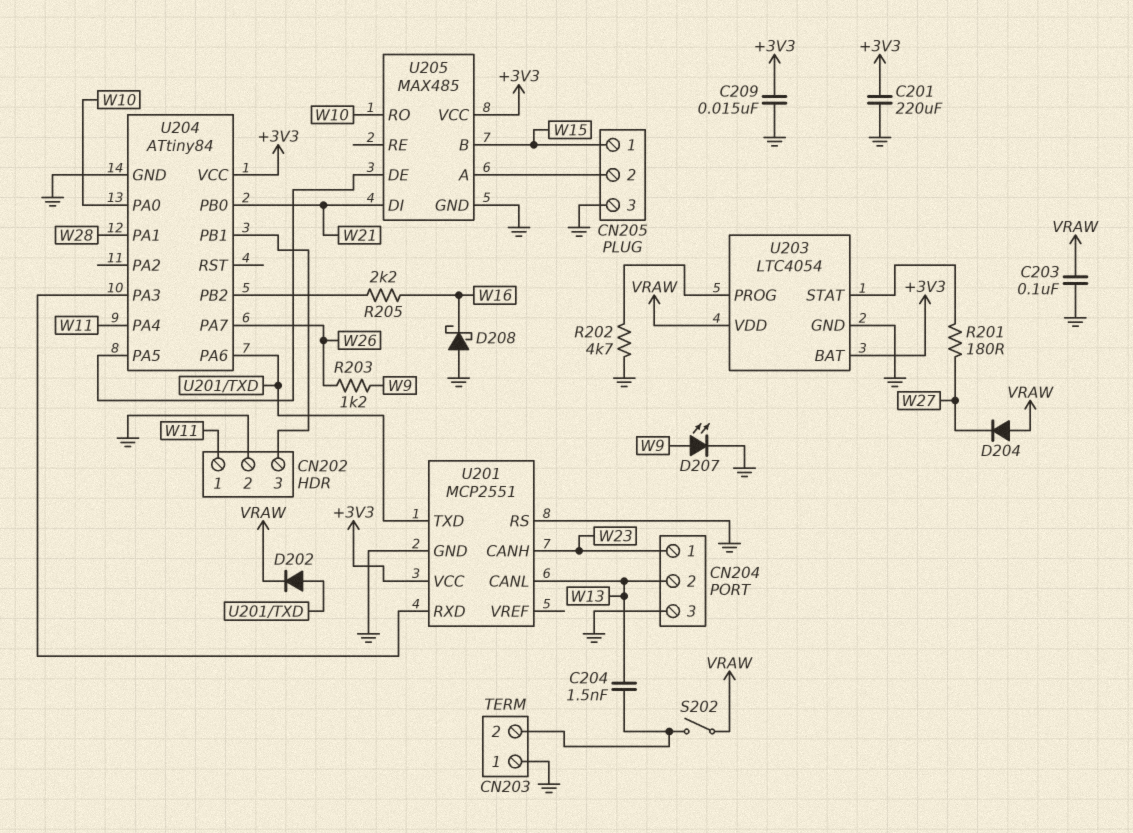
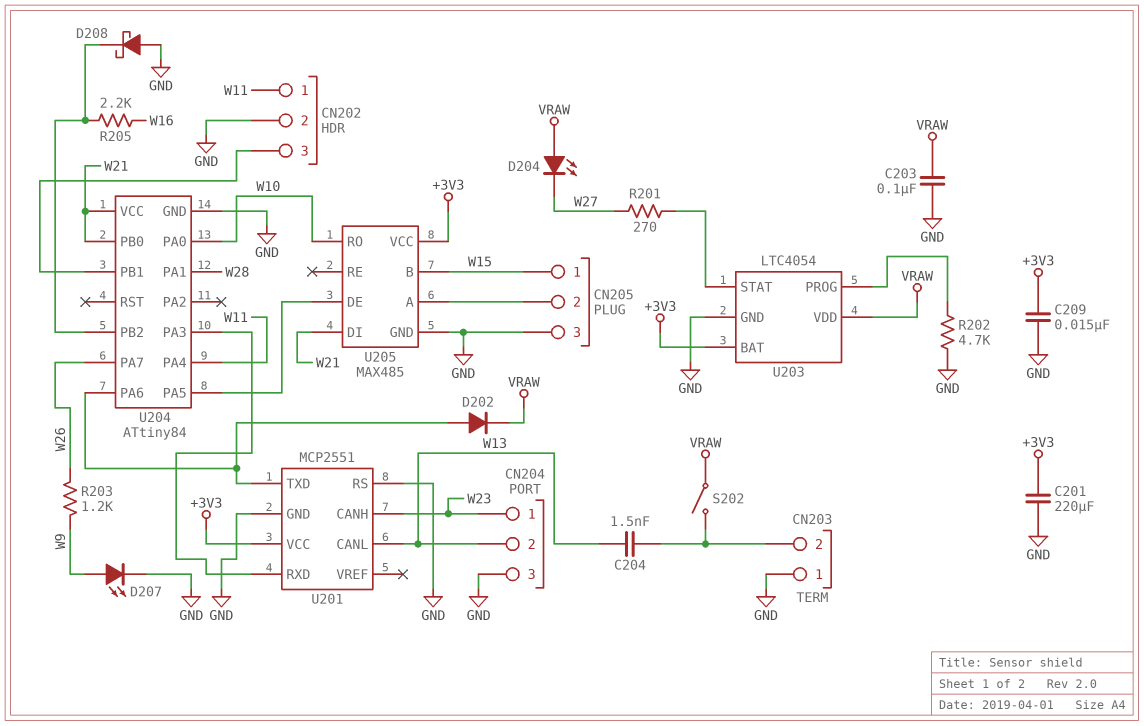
D204: diode (A VRAW, K W27) -> LED (A VRAW, K W27)
D208: schottky (A GND, K W16) -> schottky (A GND, K U204/PB2)
R201: 180 (U203/STAT, W27) -> 270 (U203/STAT, W27)
U204 pin VCC: +3V3 -> W21

